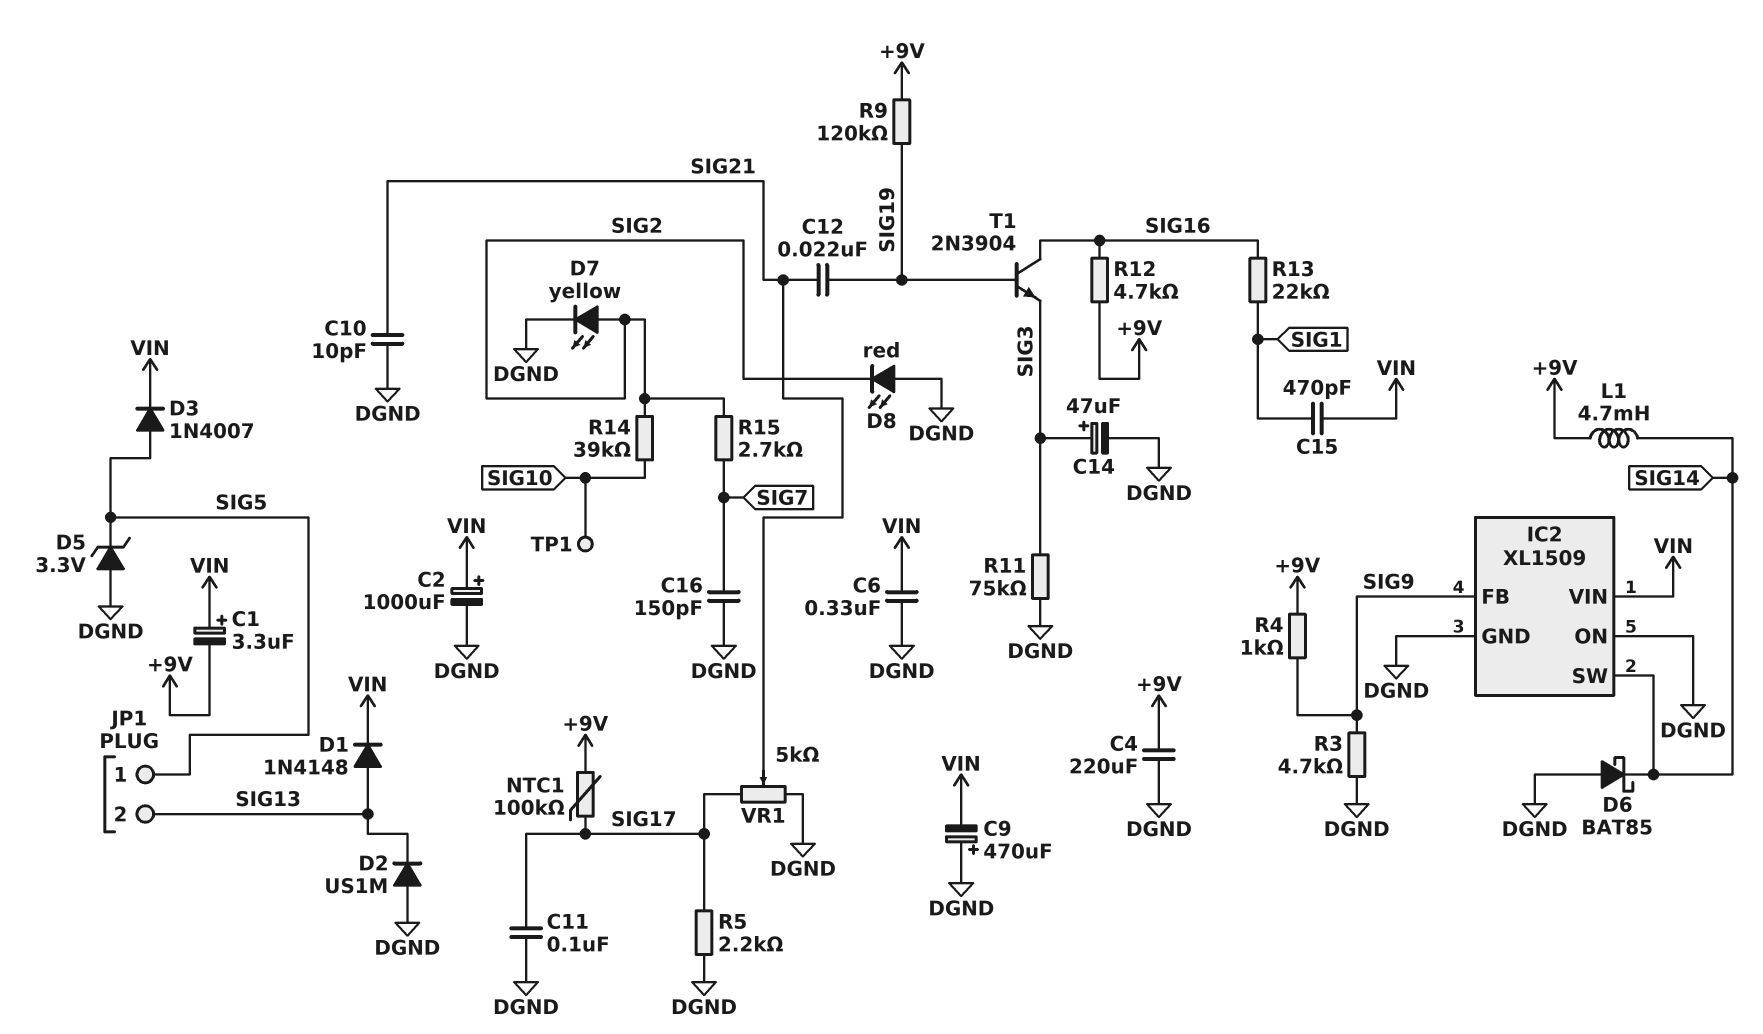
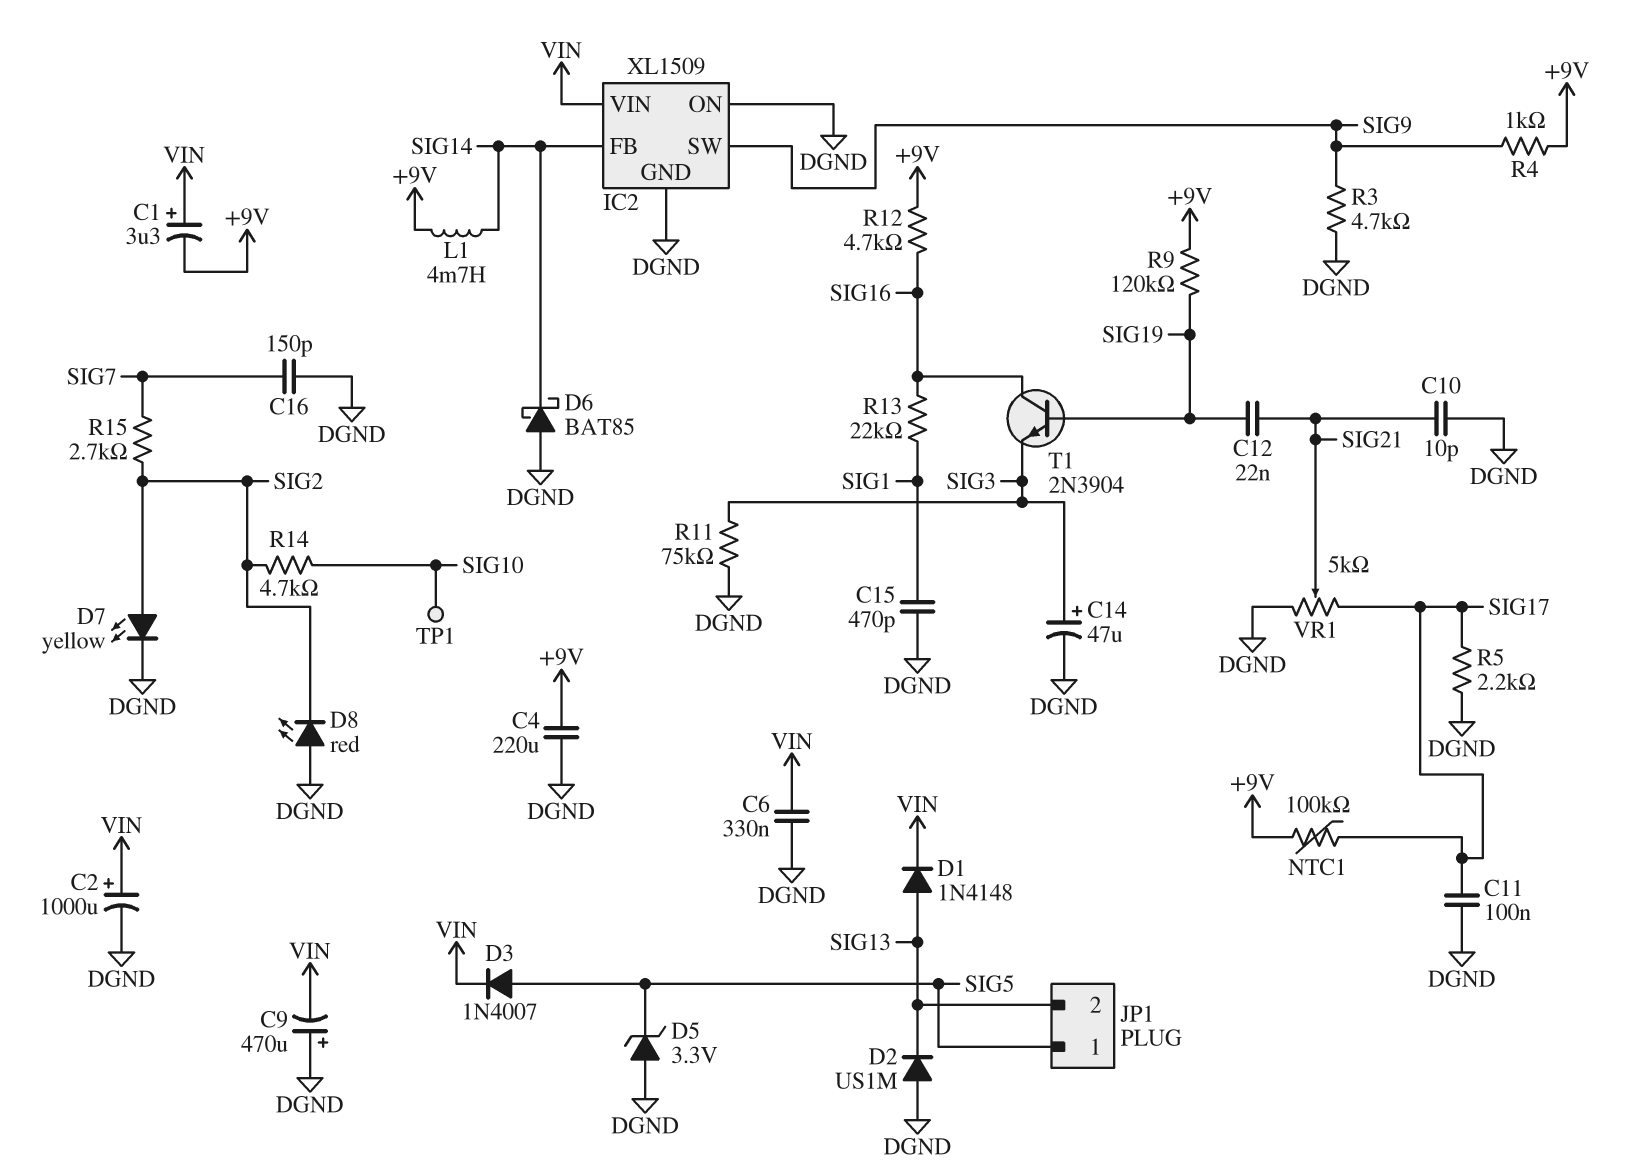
C15: 470pF (SIG1, VIN) -> 470pF (DGND, SIG1)
IC2 pin FB: SIG9 -> SIG14
IC2 pin SW: SIG14 -> SIG9
R14: 39k (SIG2, SIG10) -> 4.7k (SIG2, SIG10)

